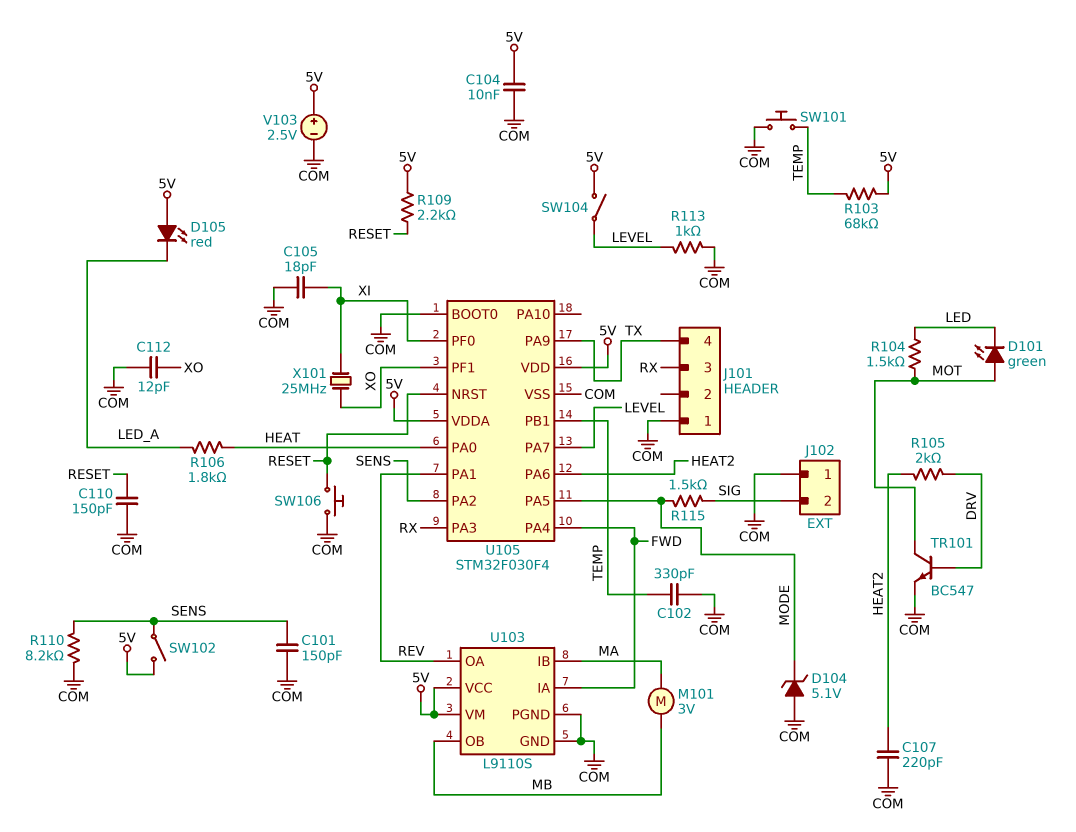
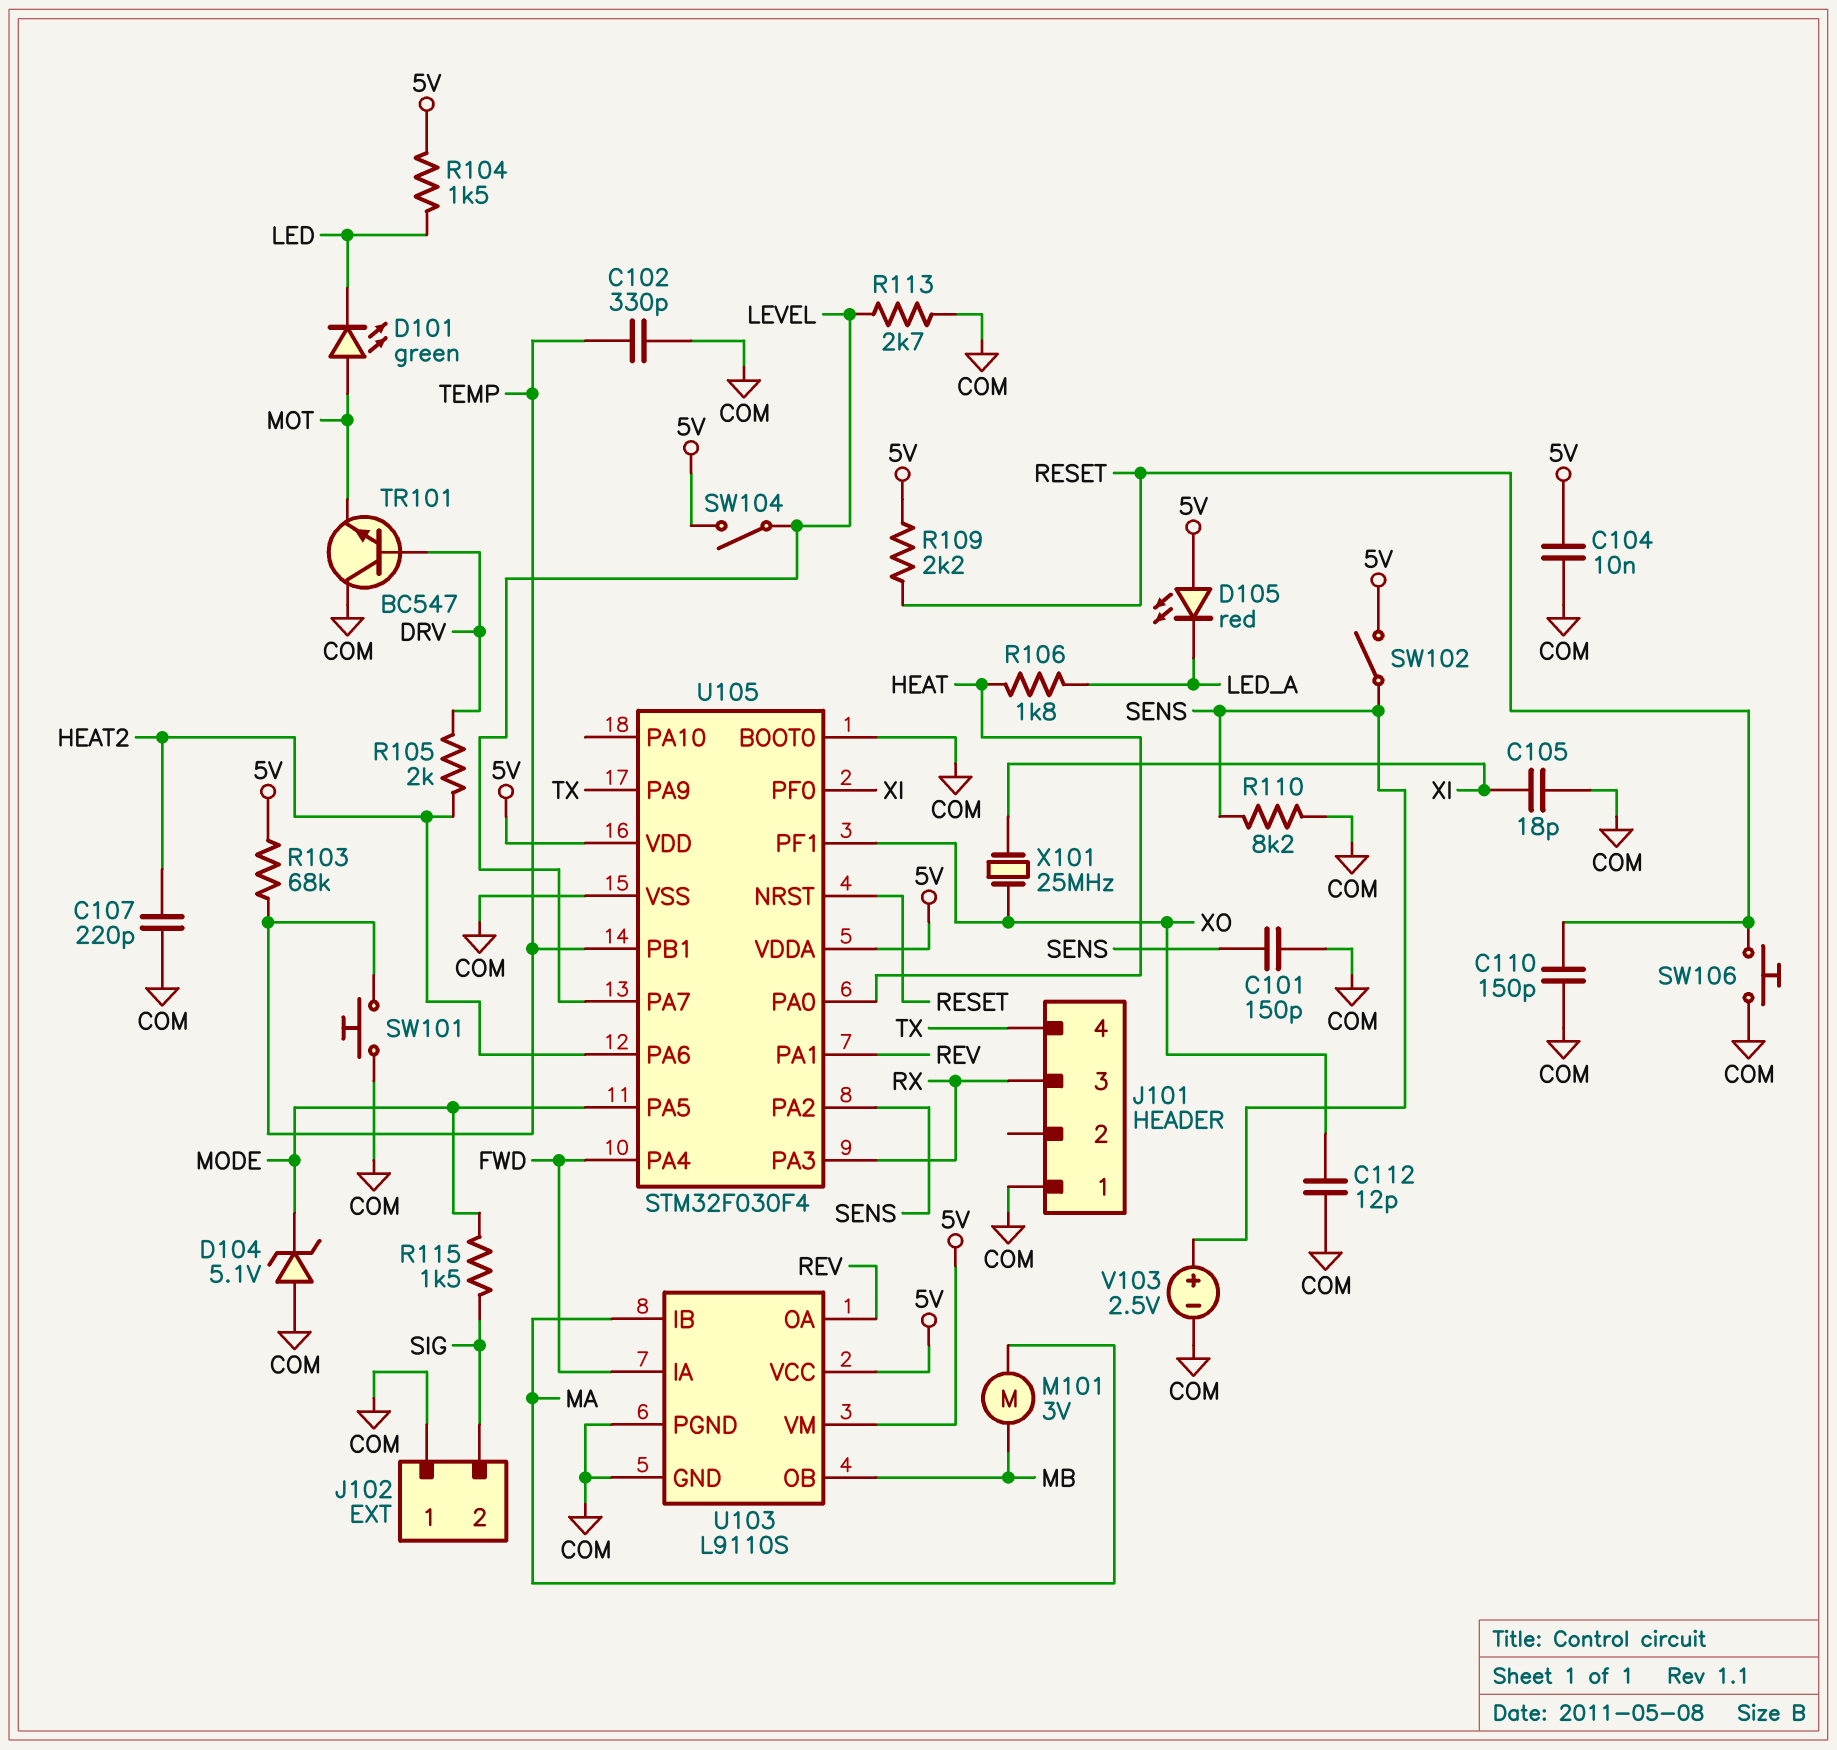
R104: 1.5k (LED, MOT) -> 1.5k (5V, LED)
R113: 1k (COM, LEVEL) -> 2.7k (COM, LEVEL)
TR101: NPN BC547 (B DRV, C MOT, E COM) -> NPN BC547 (B DRV, C COM, E MOT)
V103: 2.5V (plus 5V, minus COM) -> 2.5V (plus SENS, minus COM)

